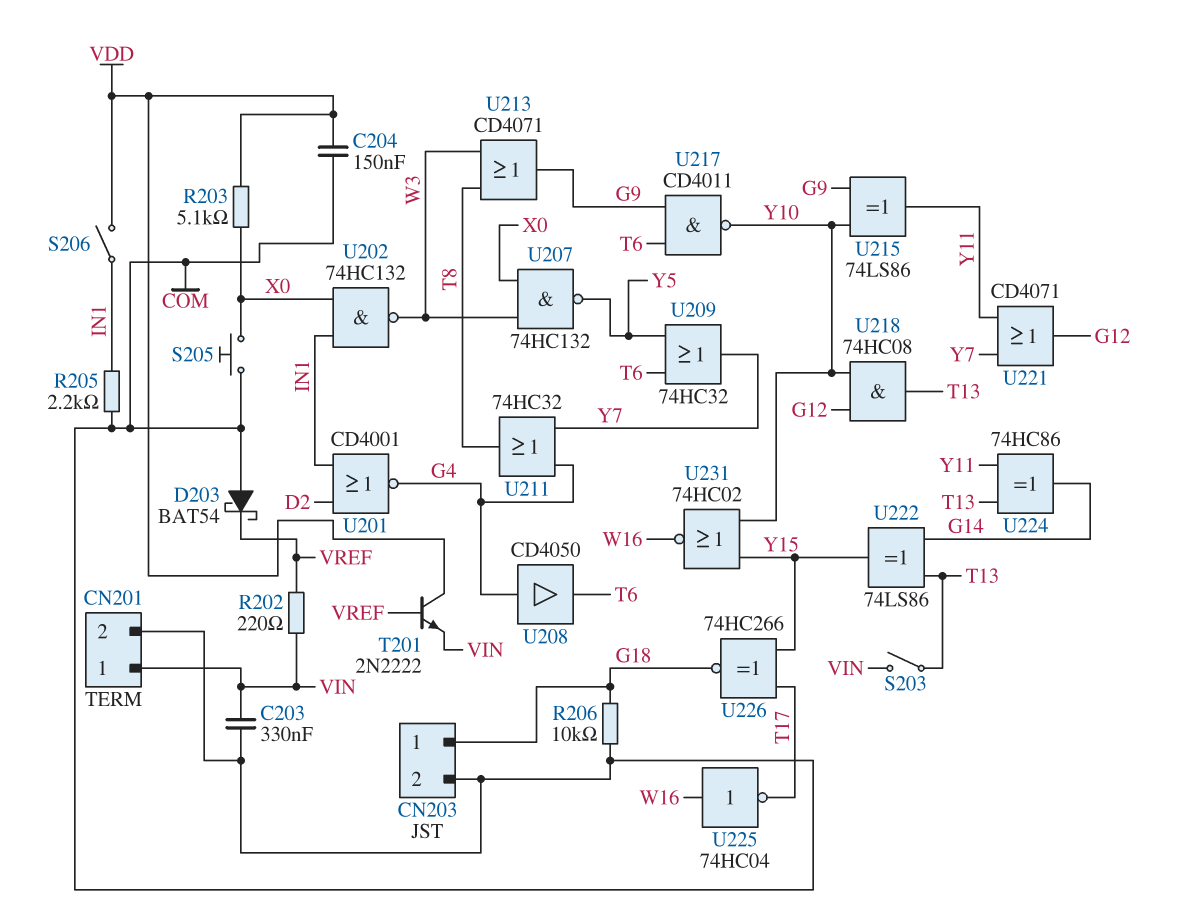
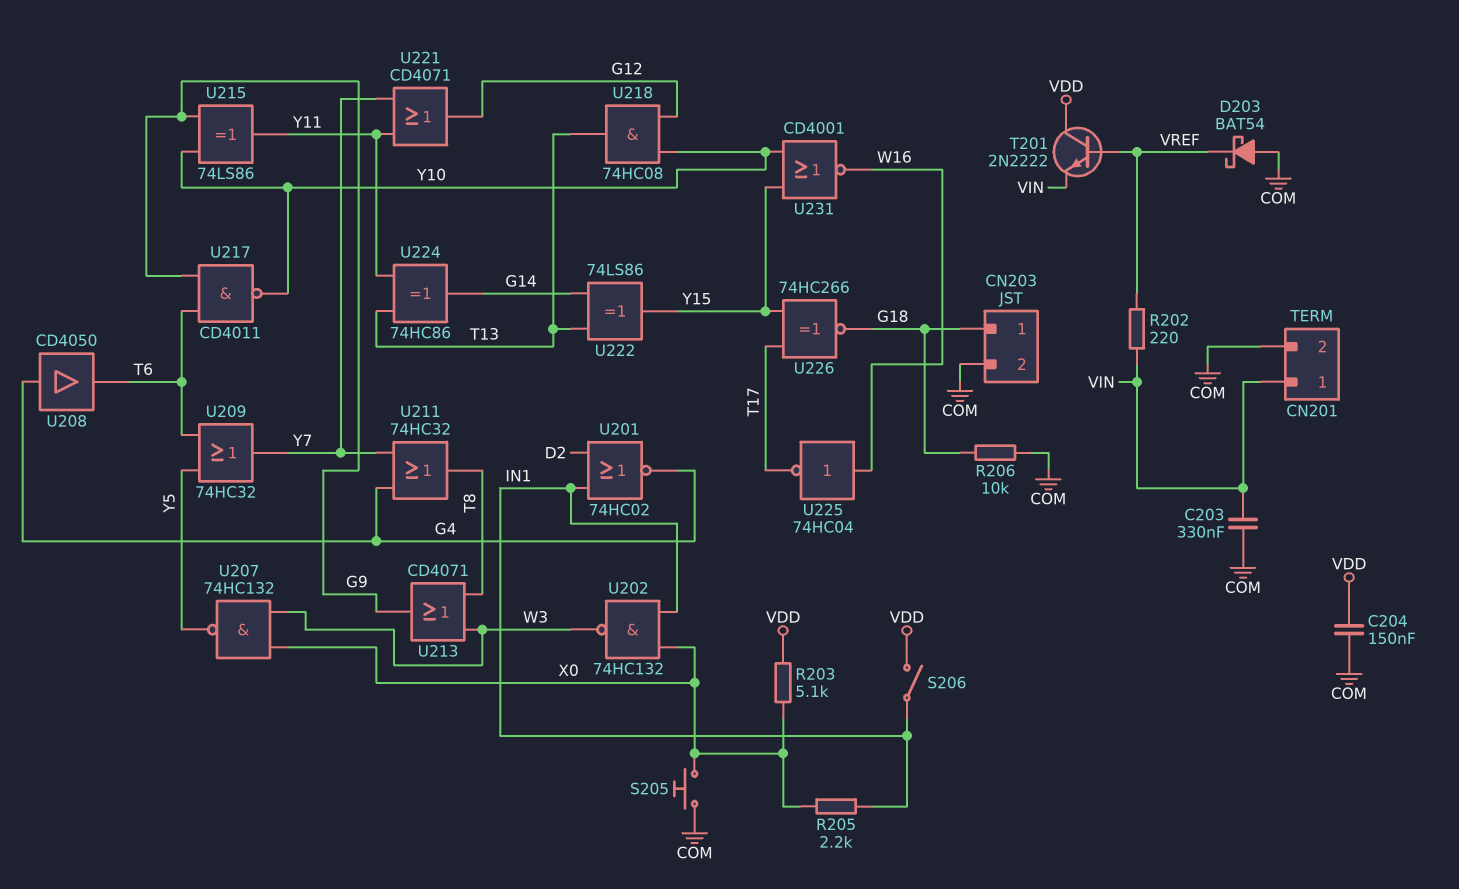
R205: 2.2k (COM, IN1) -> 2.2k (IN1, X0)
S203: switch (T13, VIN) -> none
U201: NOR CD4001 (in D2, in IN1, out G4) -> NOR 74HC02 (in D2, in IN1, out G4)
U231: NOR 74HC02 (in Y10, in Y15, out W16) -> NOR CD4001 (in Y10, in Y15, out W16)

